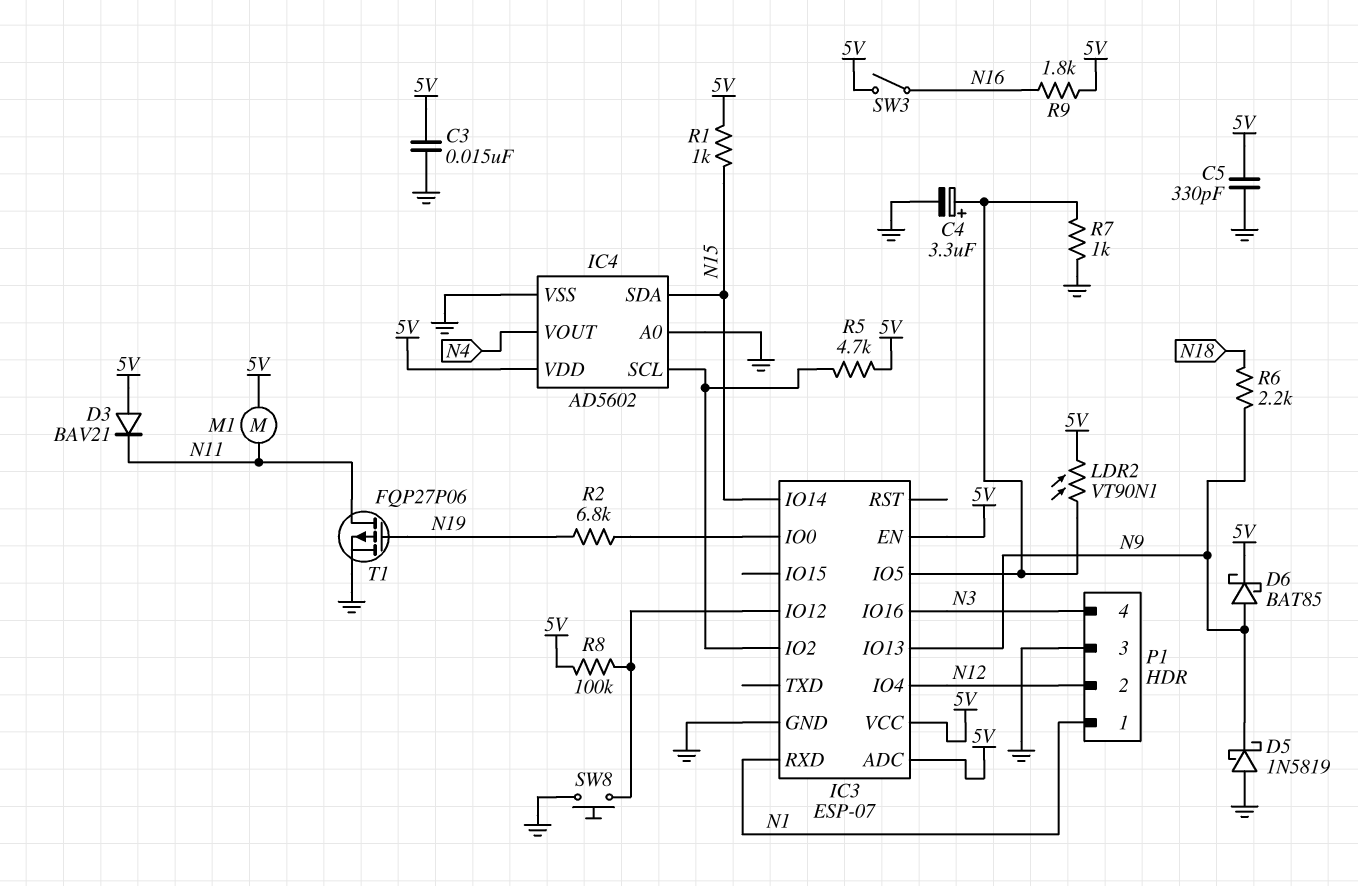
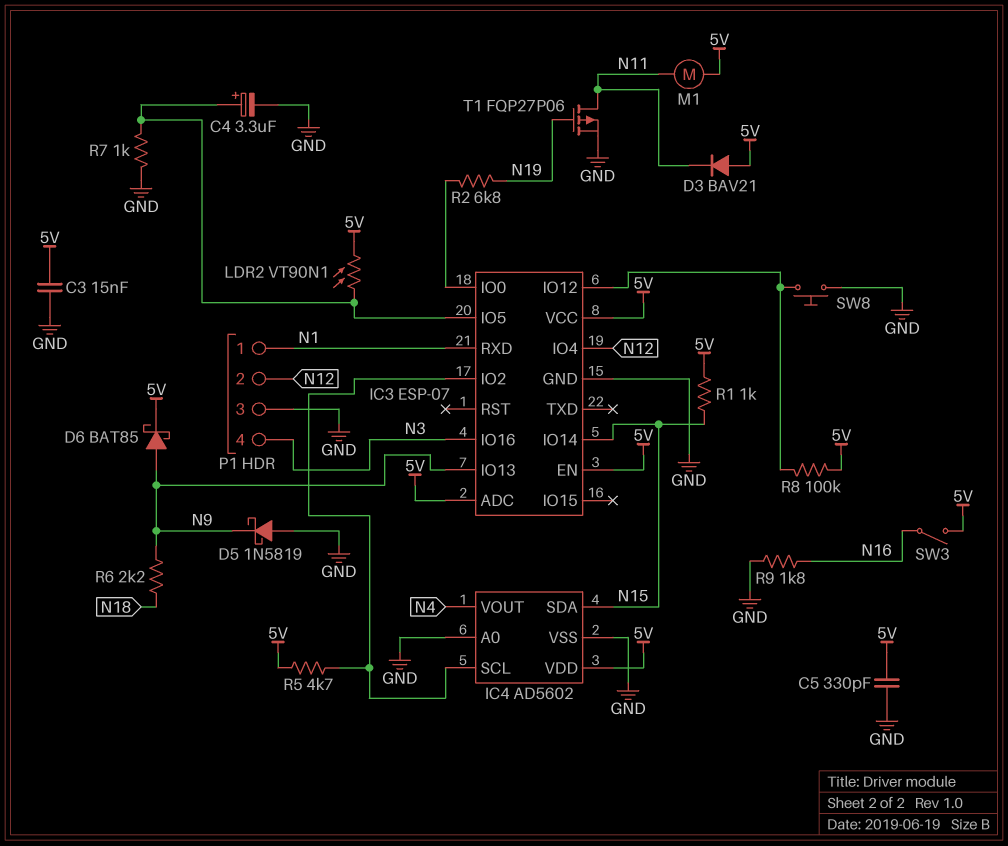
R9: 1.8k (5V, N16) -> 1.8k (GND, N16)

